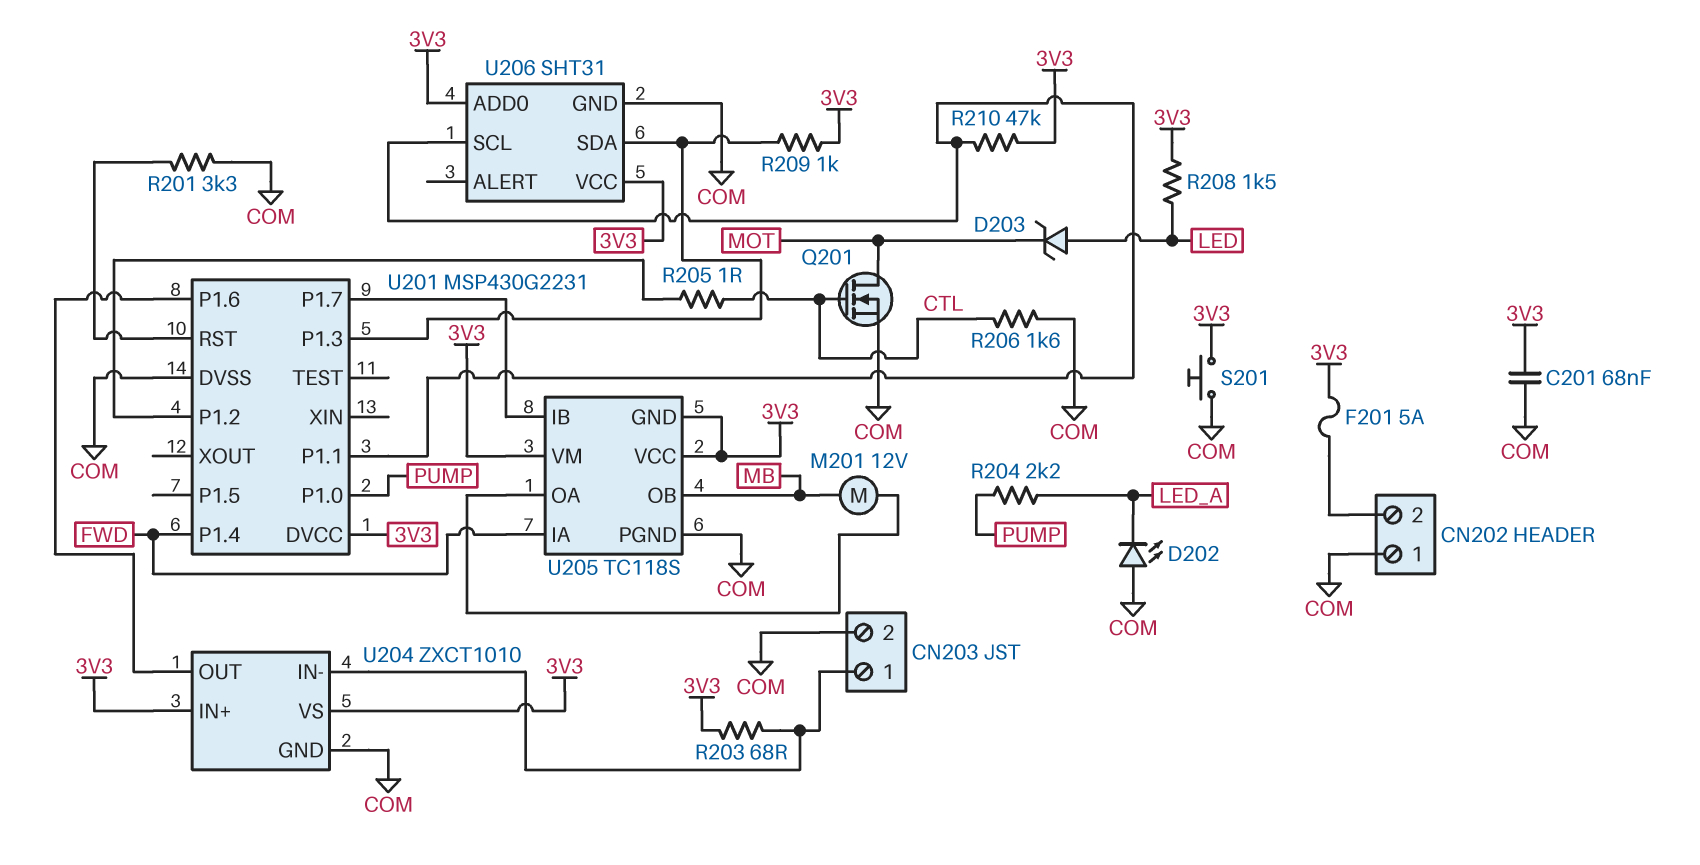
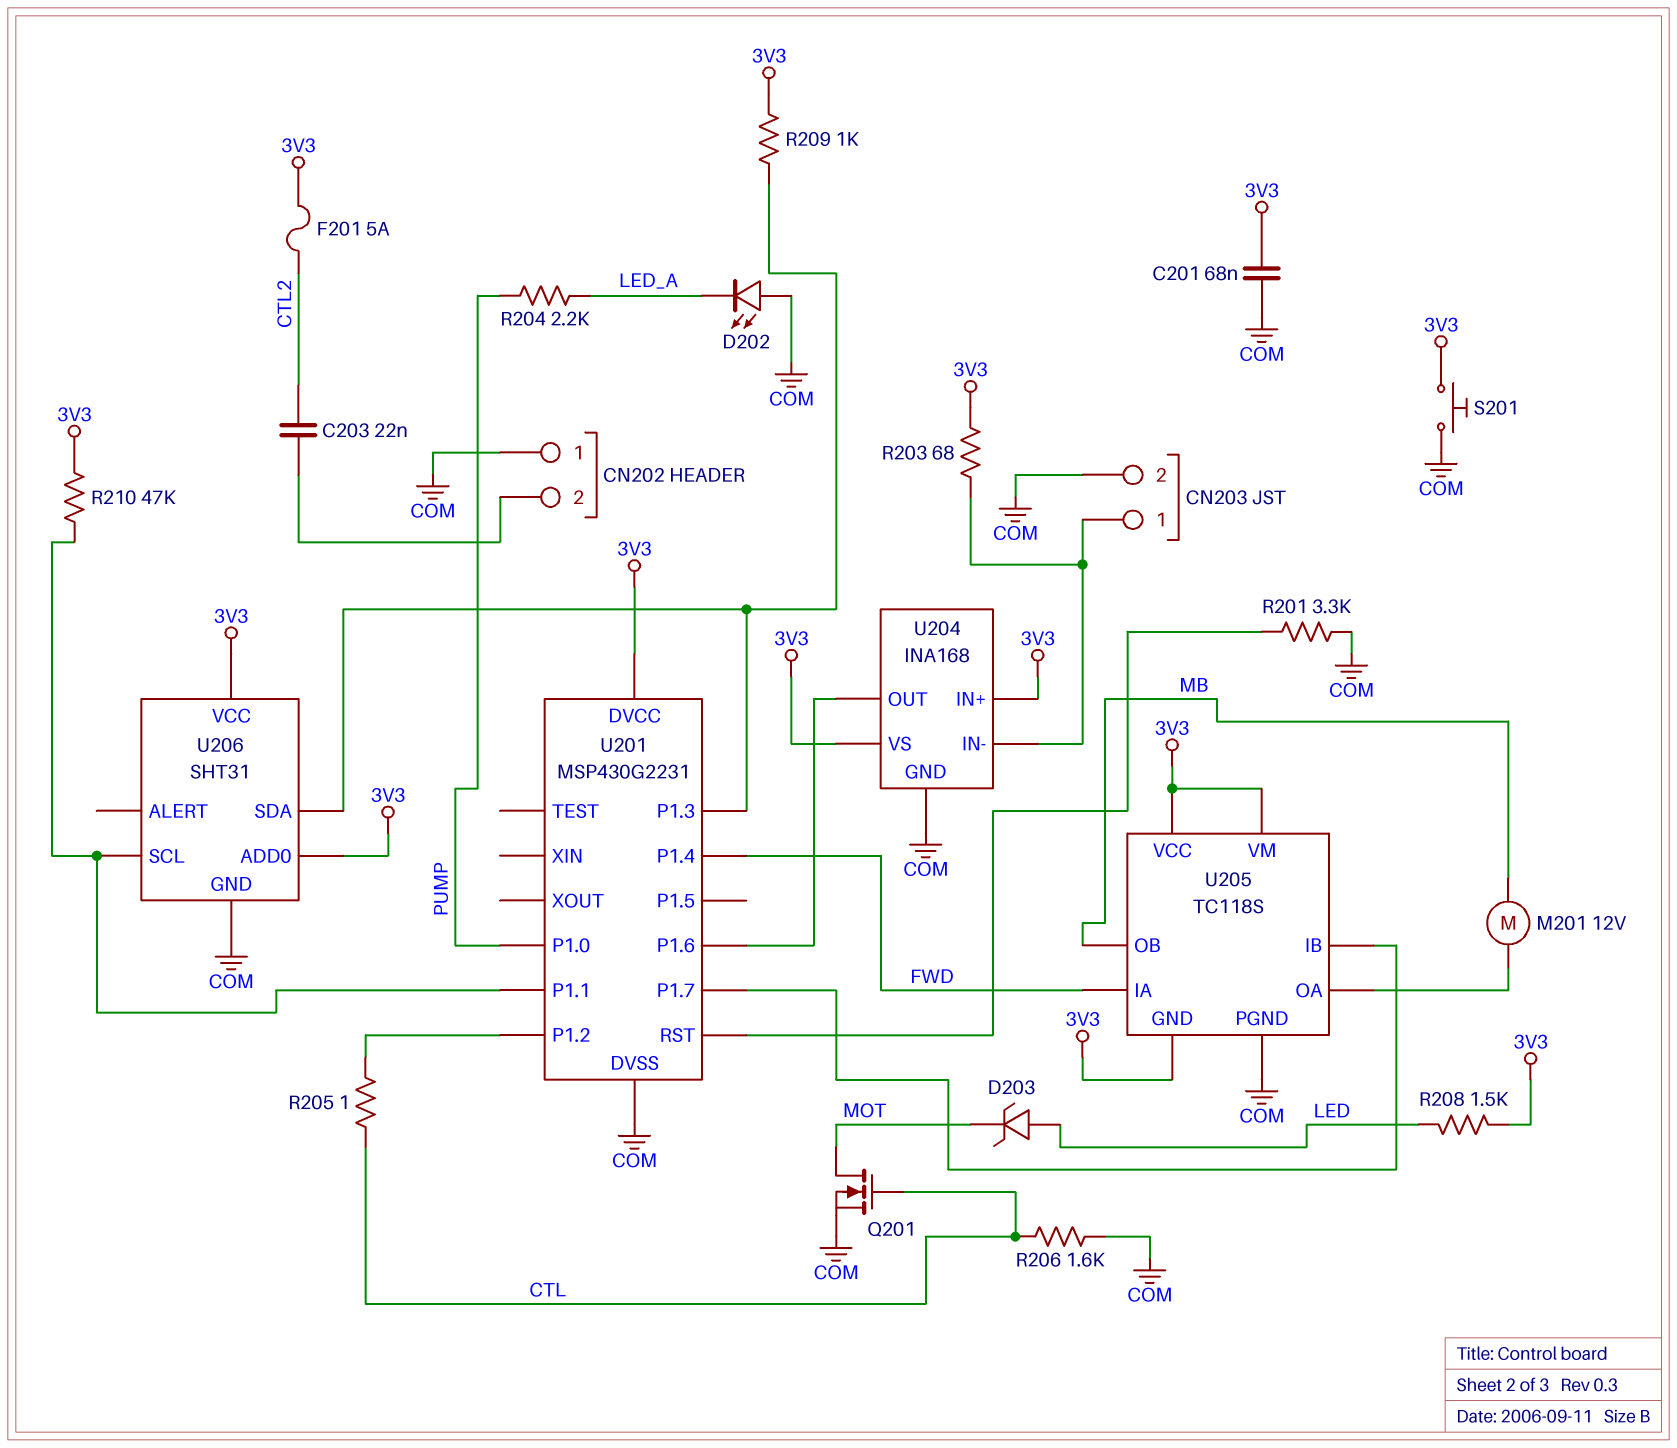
C203: none -> 22nF (CN202/2, CTL2)
F201: 5A (3V3, CN202/2) -> 5A (3V3, CTL2)
U204: ZXCT1010 -> INA168

